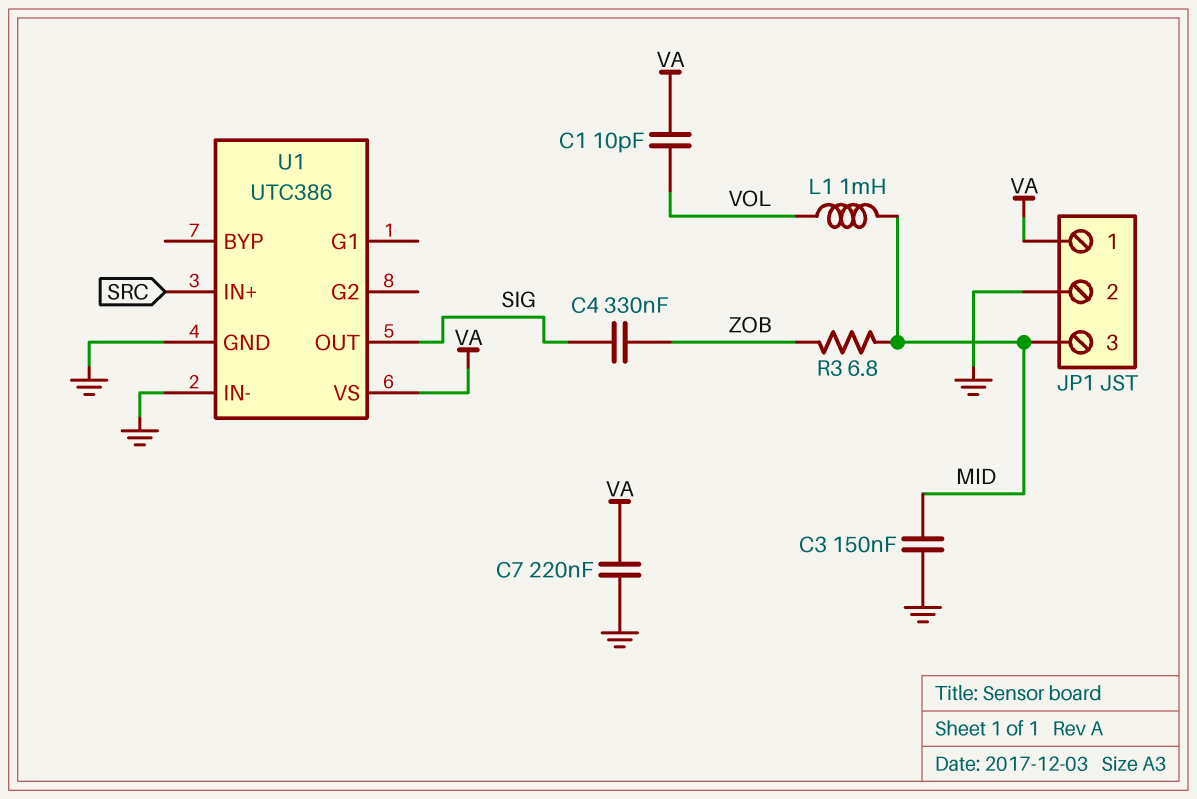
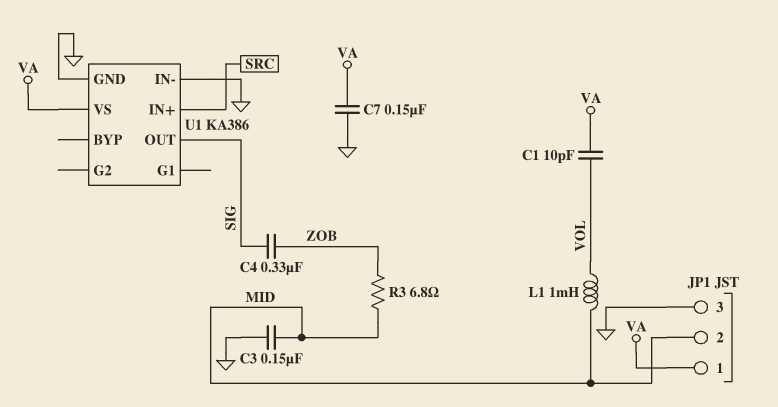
C7: 220nF (GND, VA) -> 150nF (GND, VA)
JP1 pin 2: GND -> MID
JP1 pin 3: MID -> GND
U1: UTC386 -> KA386

